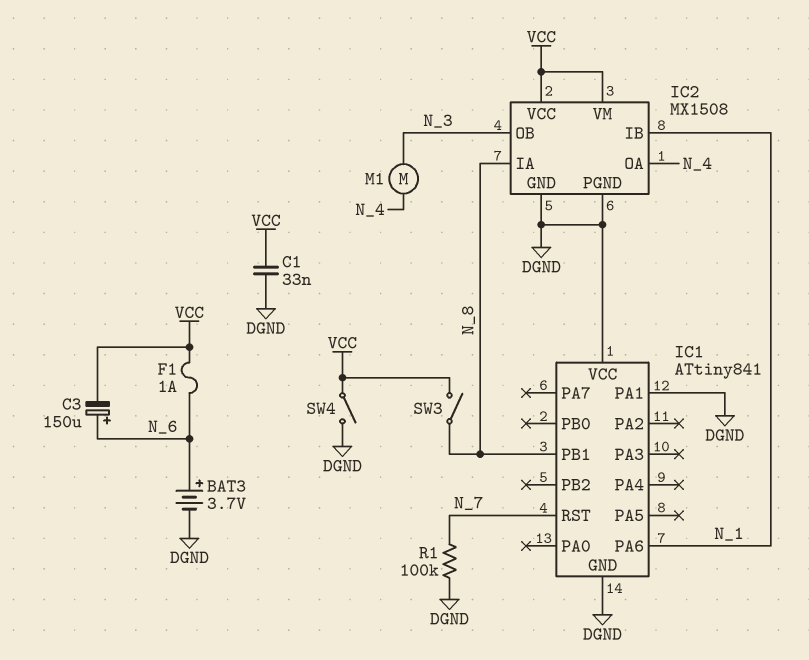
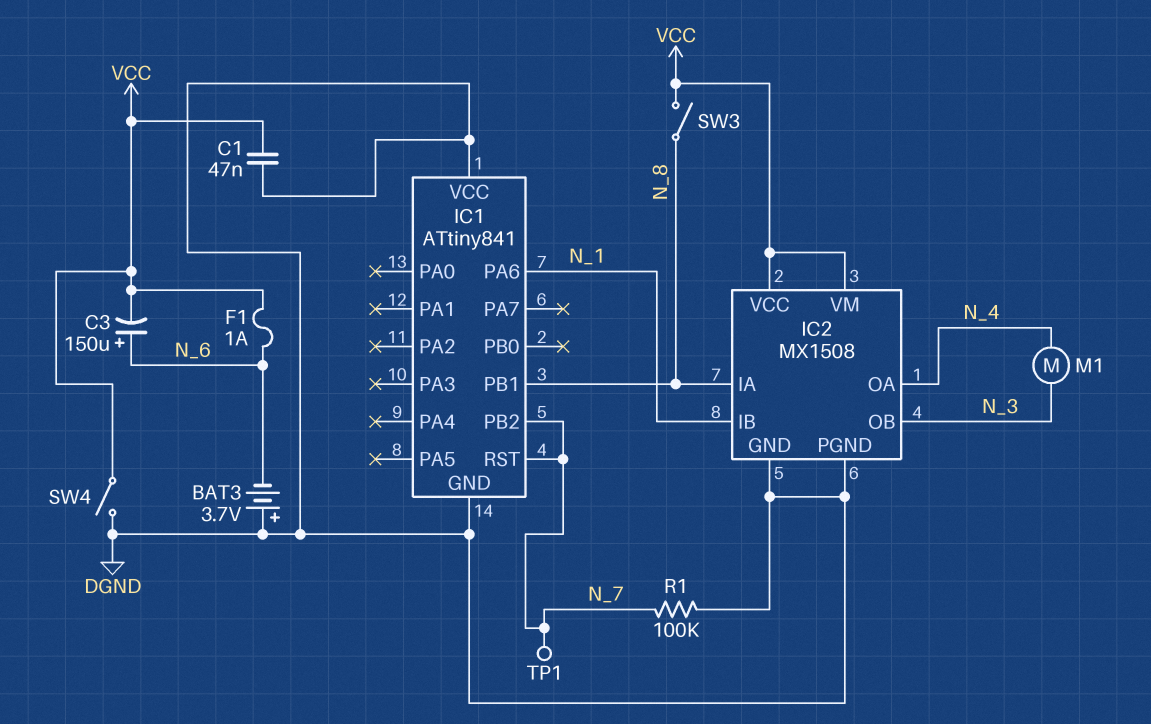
BAT3: 3.7V (plus N_6, minus DGND) -> 3.7V (plus DGND, minus N_6)
C1: 33nF (DGND, VCC) -> 47nF (DGND, VCC)
IC1 pin PA1: DGND -> none
IC1 pin PB2: none -> N_7
TP1: none -> test point (N_7)

